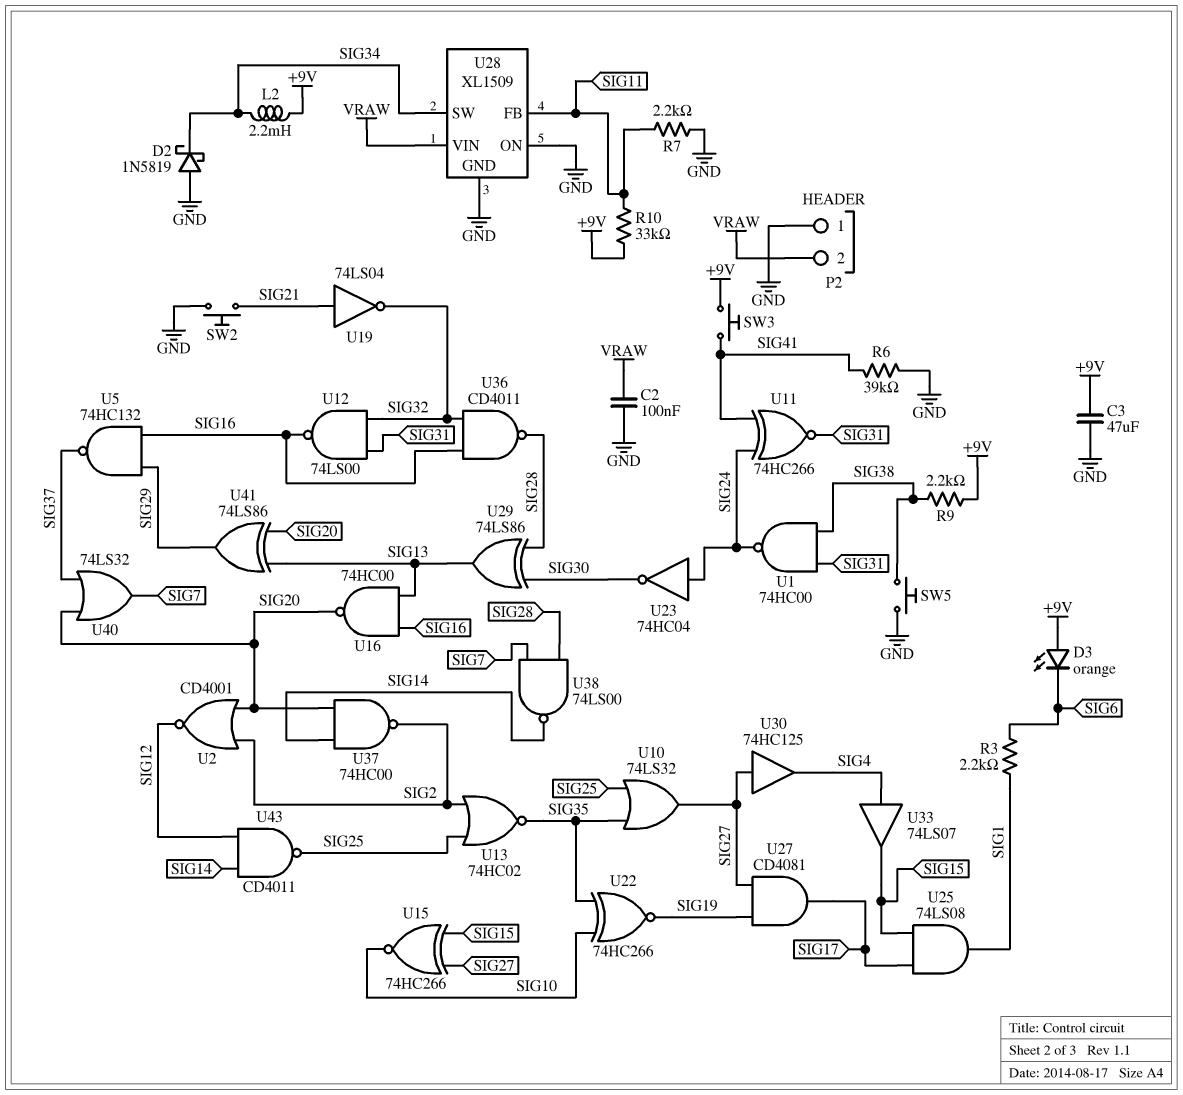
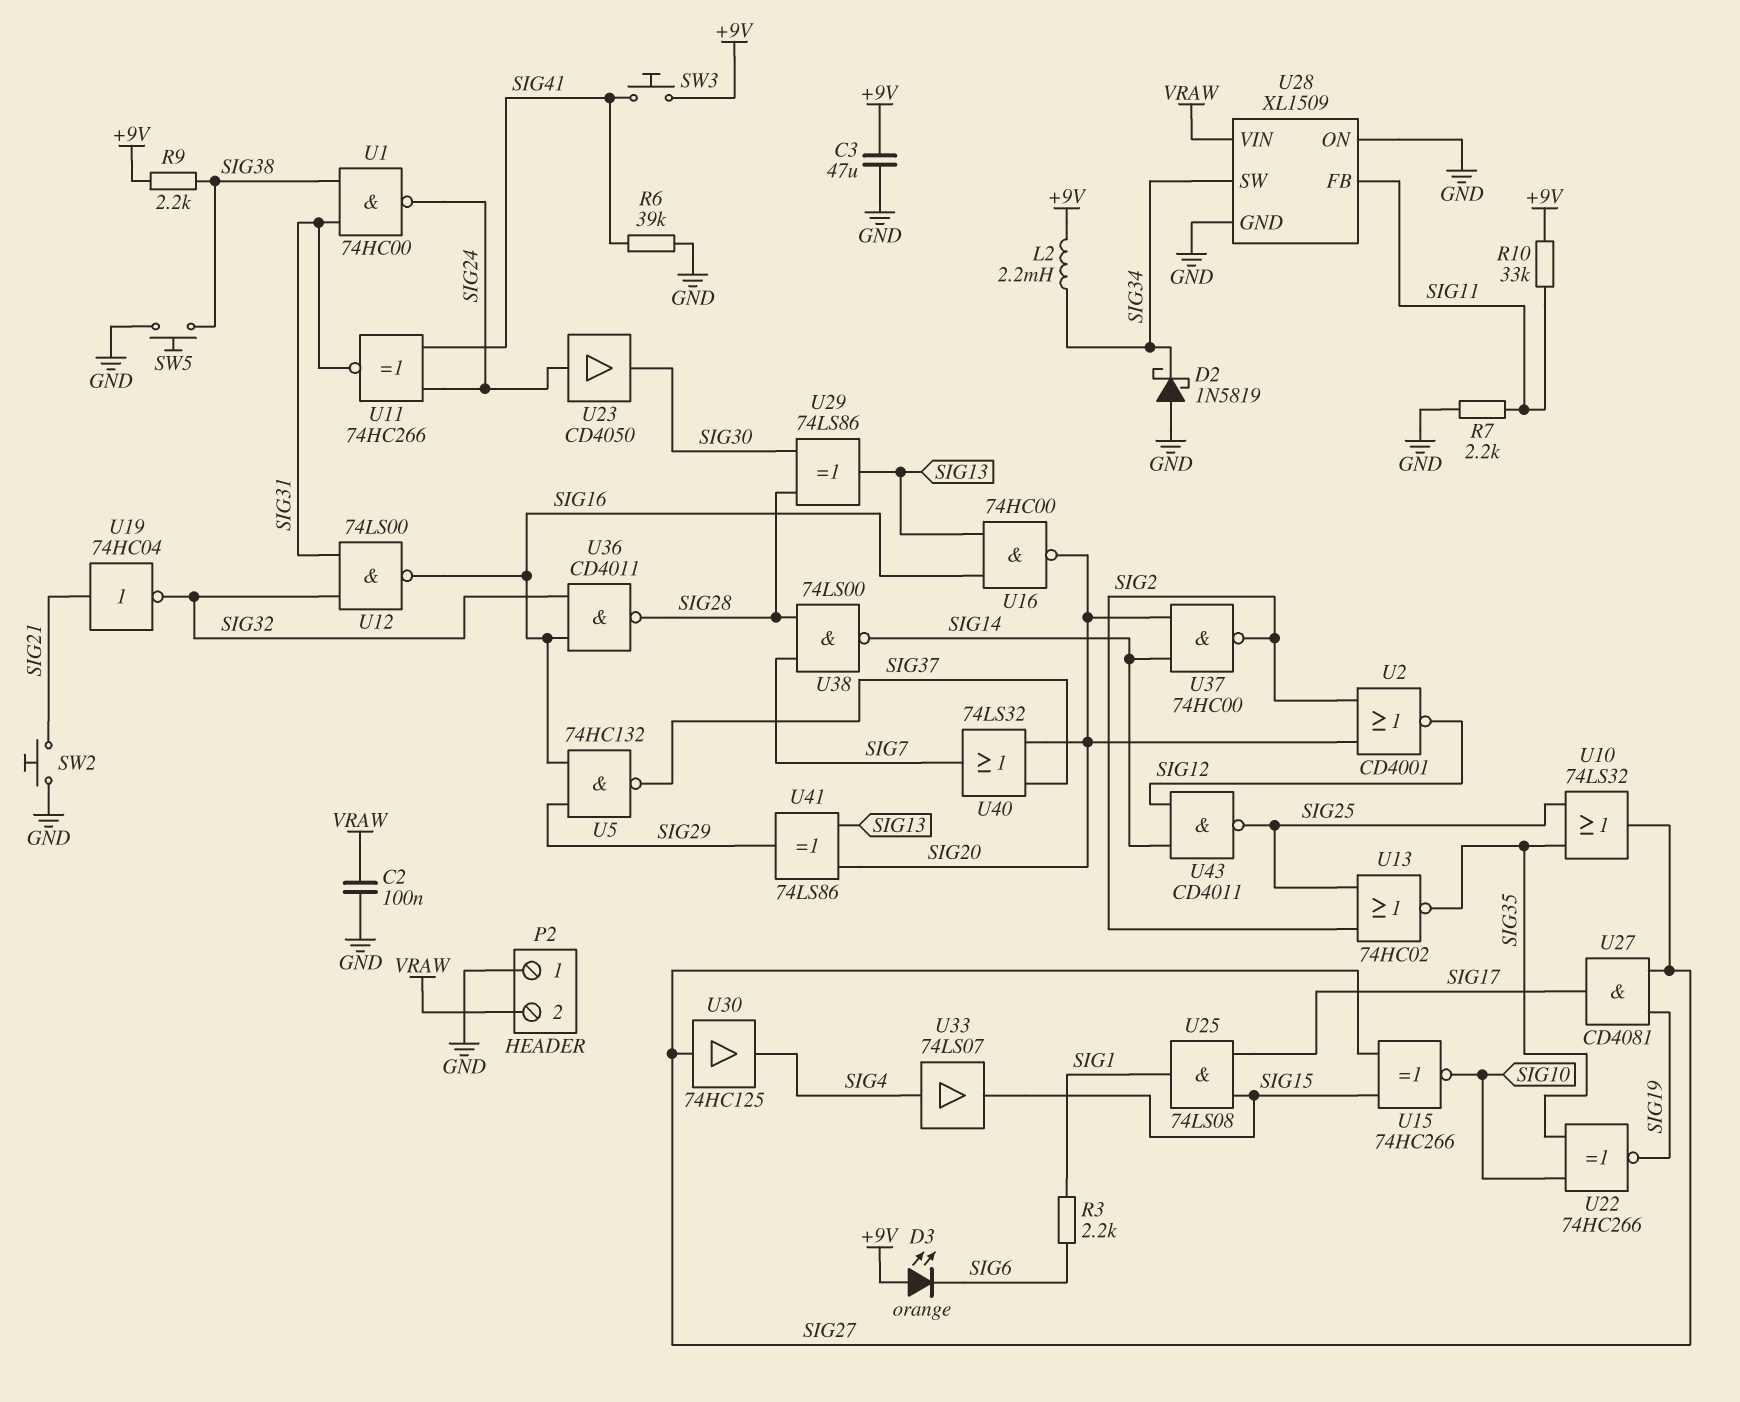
U19: NOT 74LS04 (in SIG21, out SIG32) -> NOT 74HC04 (in SIG21, out SIG32)
U23: NOT 74HC04 (in SIG24, out SIG30) -> buffer CD4050 (in SIG24, out SIG30)

